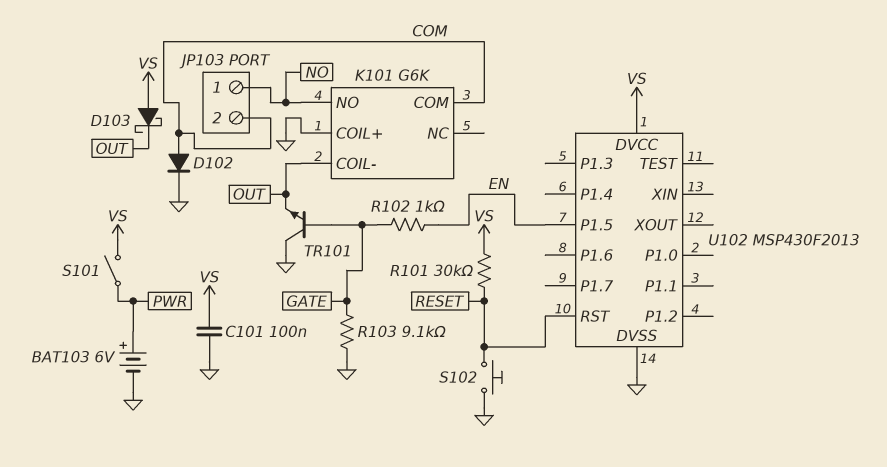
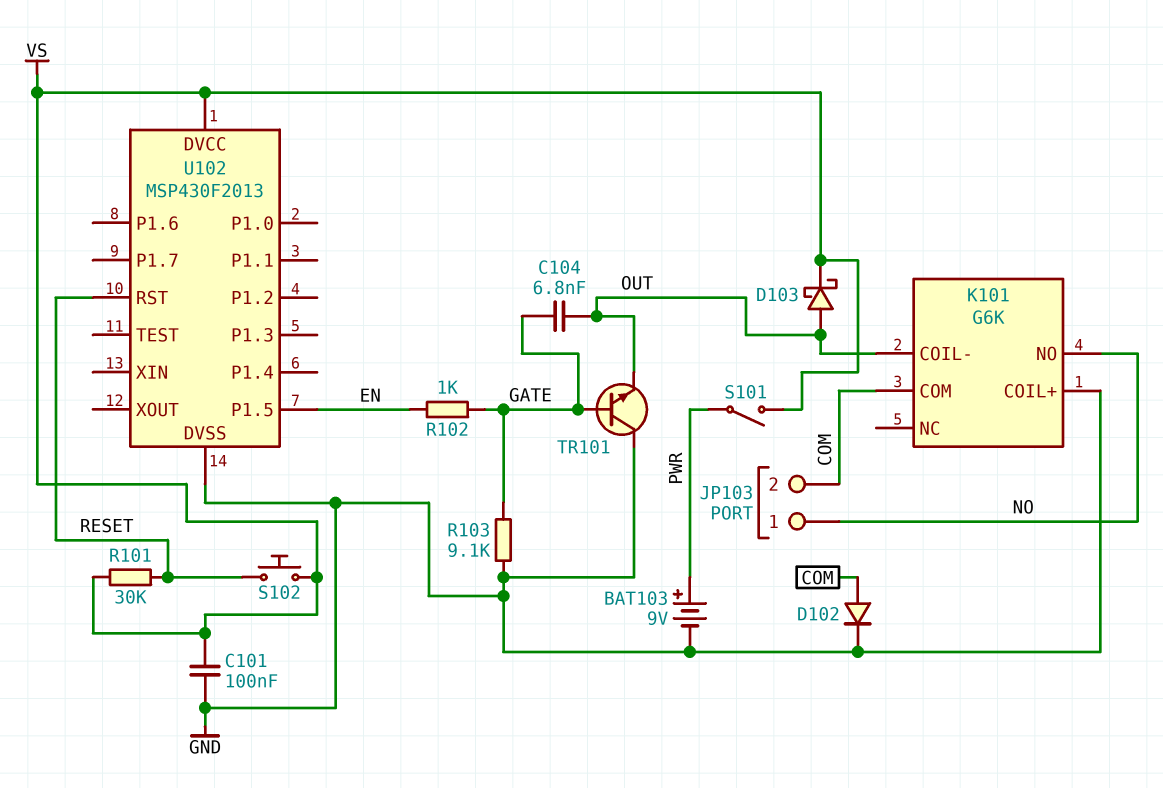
BAT103: 6V (plus PWR, minus GND) -> 9V (plus PWR, minus GND)
C104: none -> 6.8nF (GATE, OUT)
D103: schottky (A VS, K OUT) -> schottky (A OUT, K VS)
S102: button (GND, RESET) -> button (RESET, VS)

